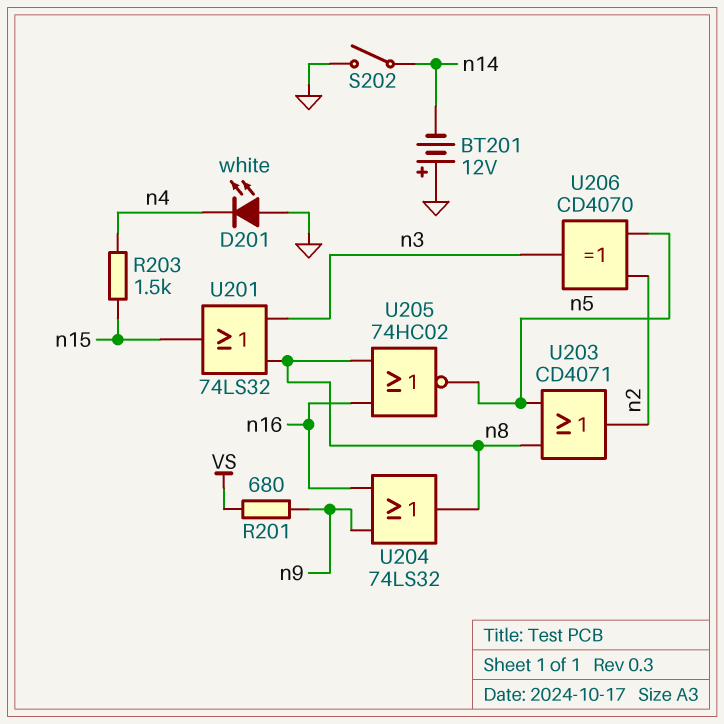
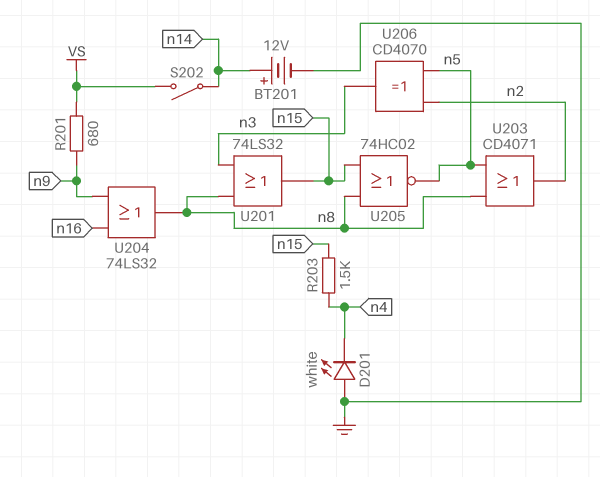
BT201: 12V (plus GND, minus n14) -> 12V (plus n14, minus GND)
S202: switch (GND, n14) -> switch (VS, n14)
U205: NOR 74HC02 (in n8, in n16, out n5) -> NOR 74HC02 (in n8, in n15, out n5)

